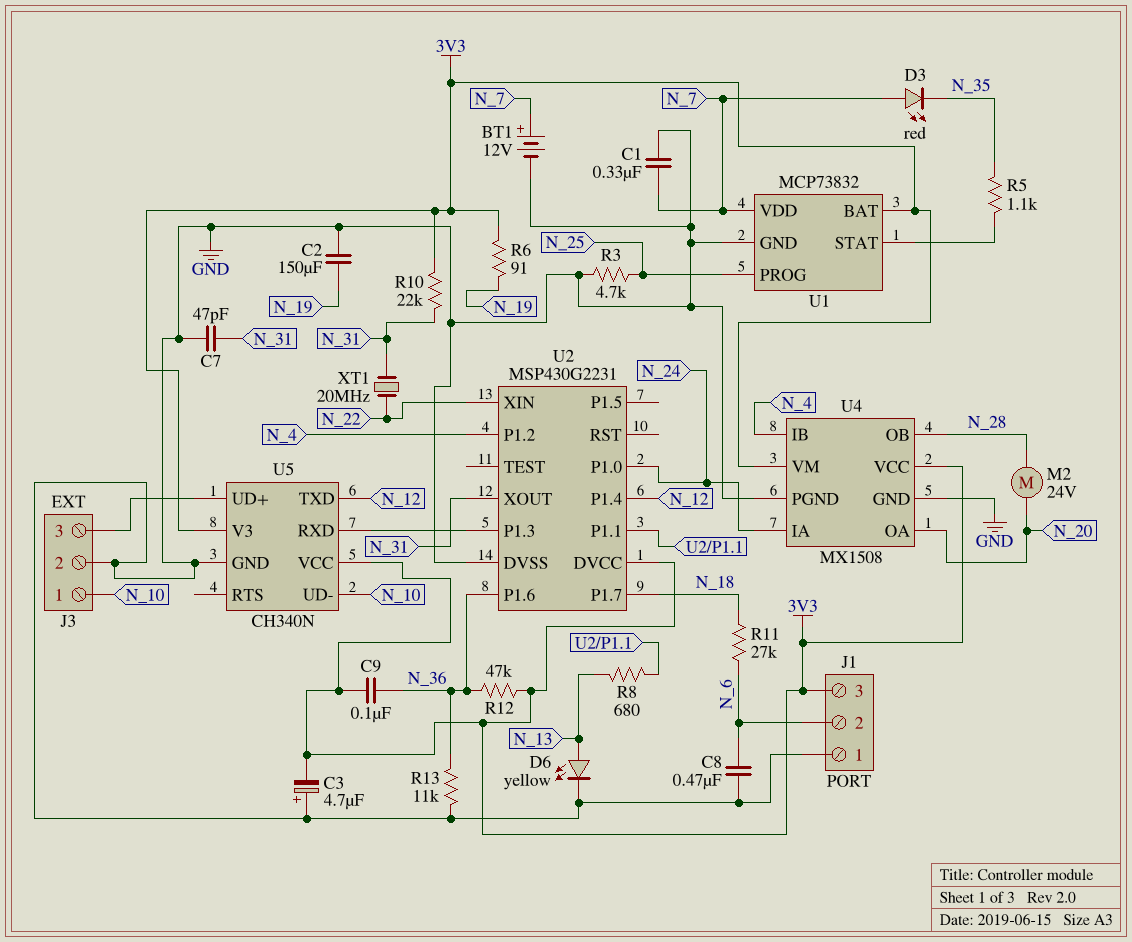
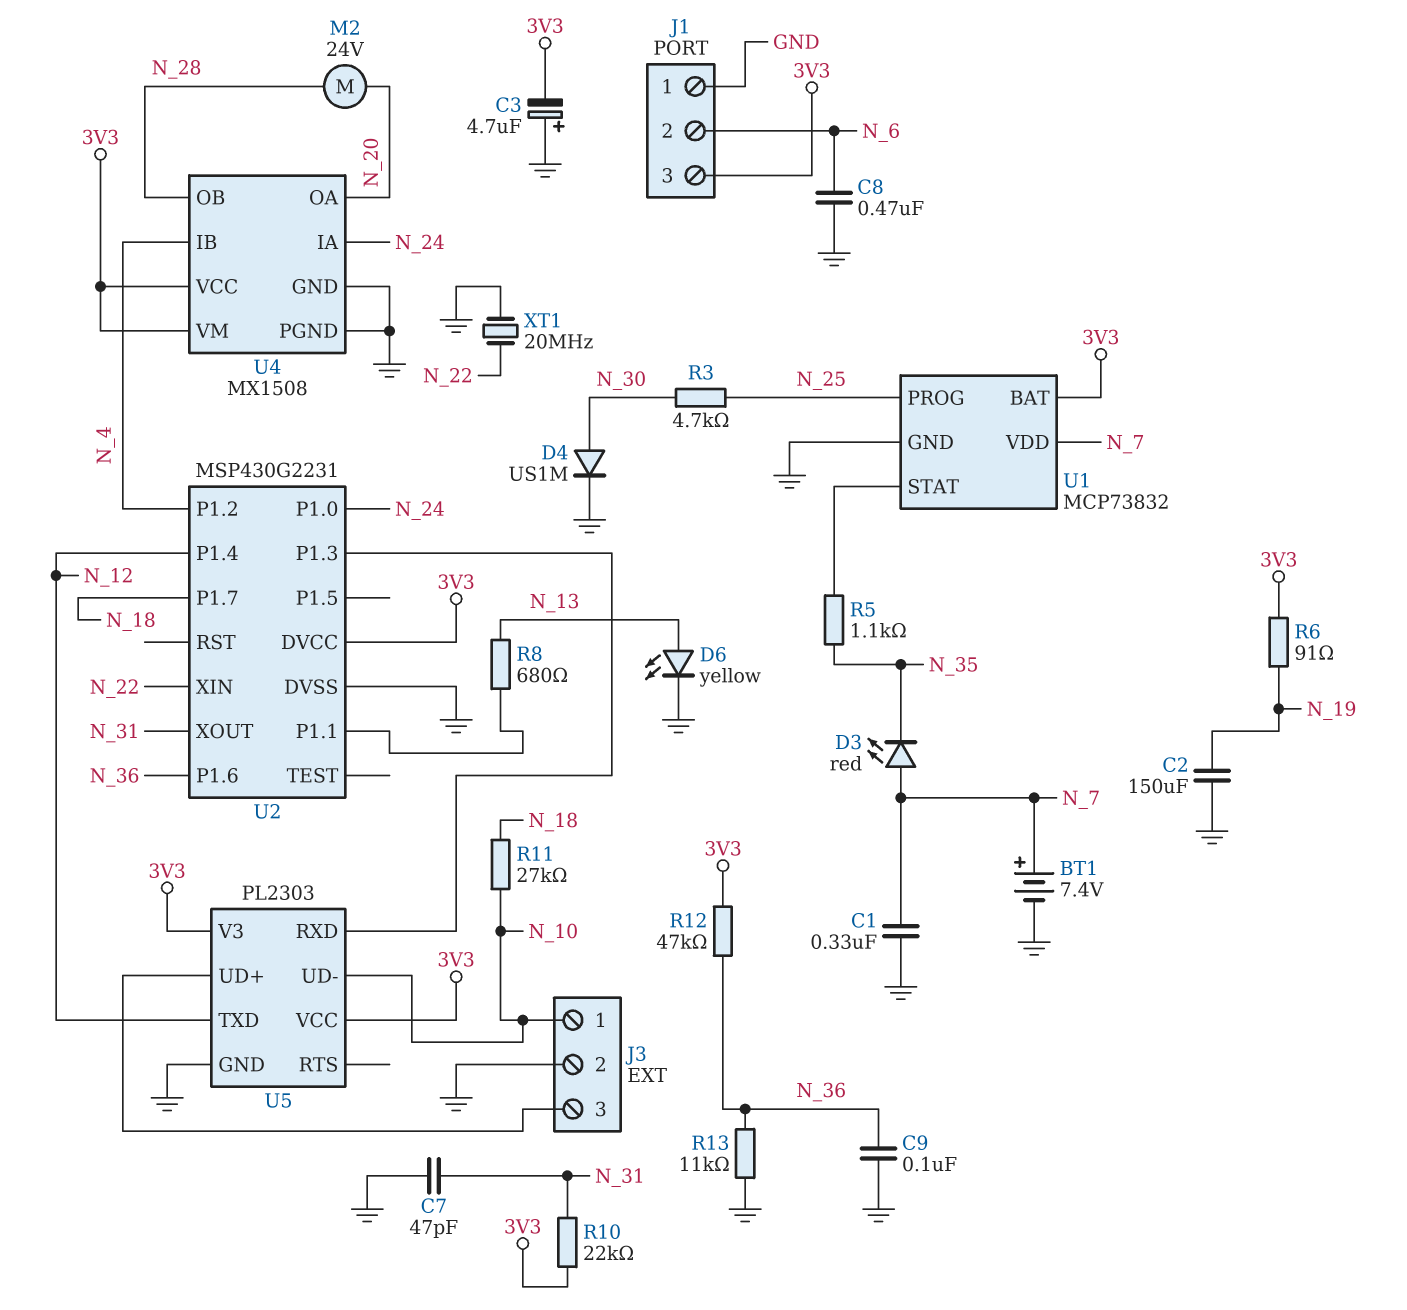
BT1: 12V (plus N_7, minus GND) -> 7.4V (plus N_7, minus GND)
C9: 100nF (3V3, N_36) -> 100nF (GND, N_36)
D4: none -> diode US1M (A N_30, K GND)
R3: 4.7k (GND, N_25) -> 4.7k (N_25, N_30)
R11: 27k (N_6, N_18) -> 27k (N_10, N_18)
U5: CH340N -> PL2303
XT1: 20MHz (N_22, N_31) -> 20MHz (GND, N_22)

